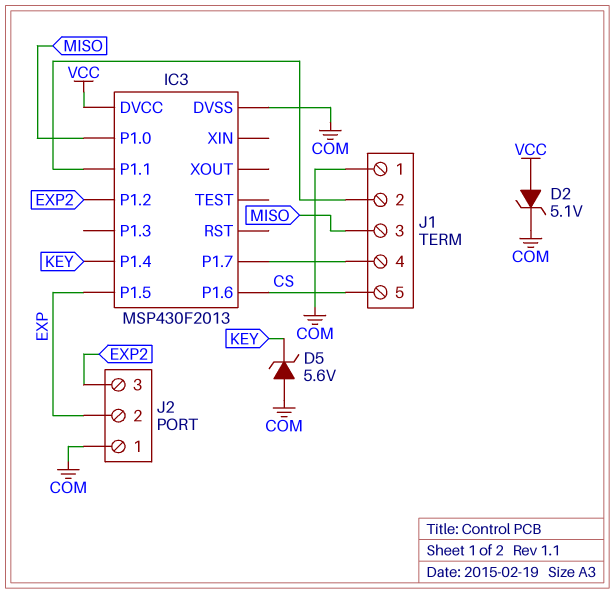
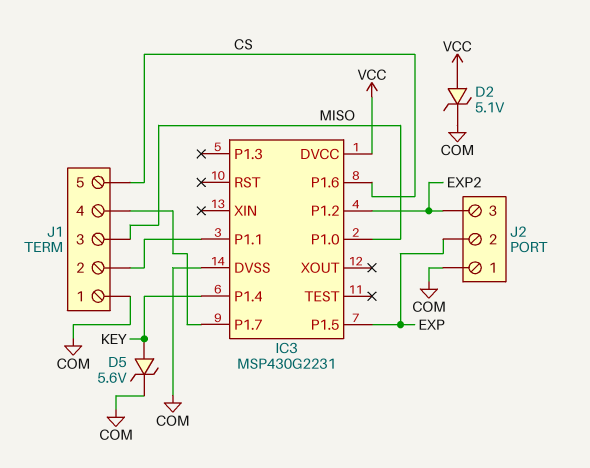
D5: zener 5.6V (A COM, K KEY) -> zener 5.6V (A KEY, K COM)
IC3: MSP430F2013 -> MSP430G2231

